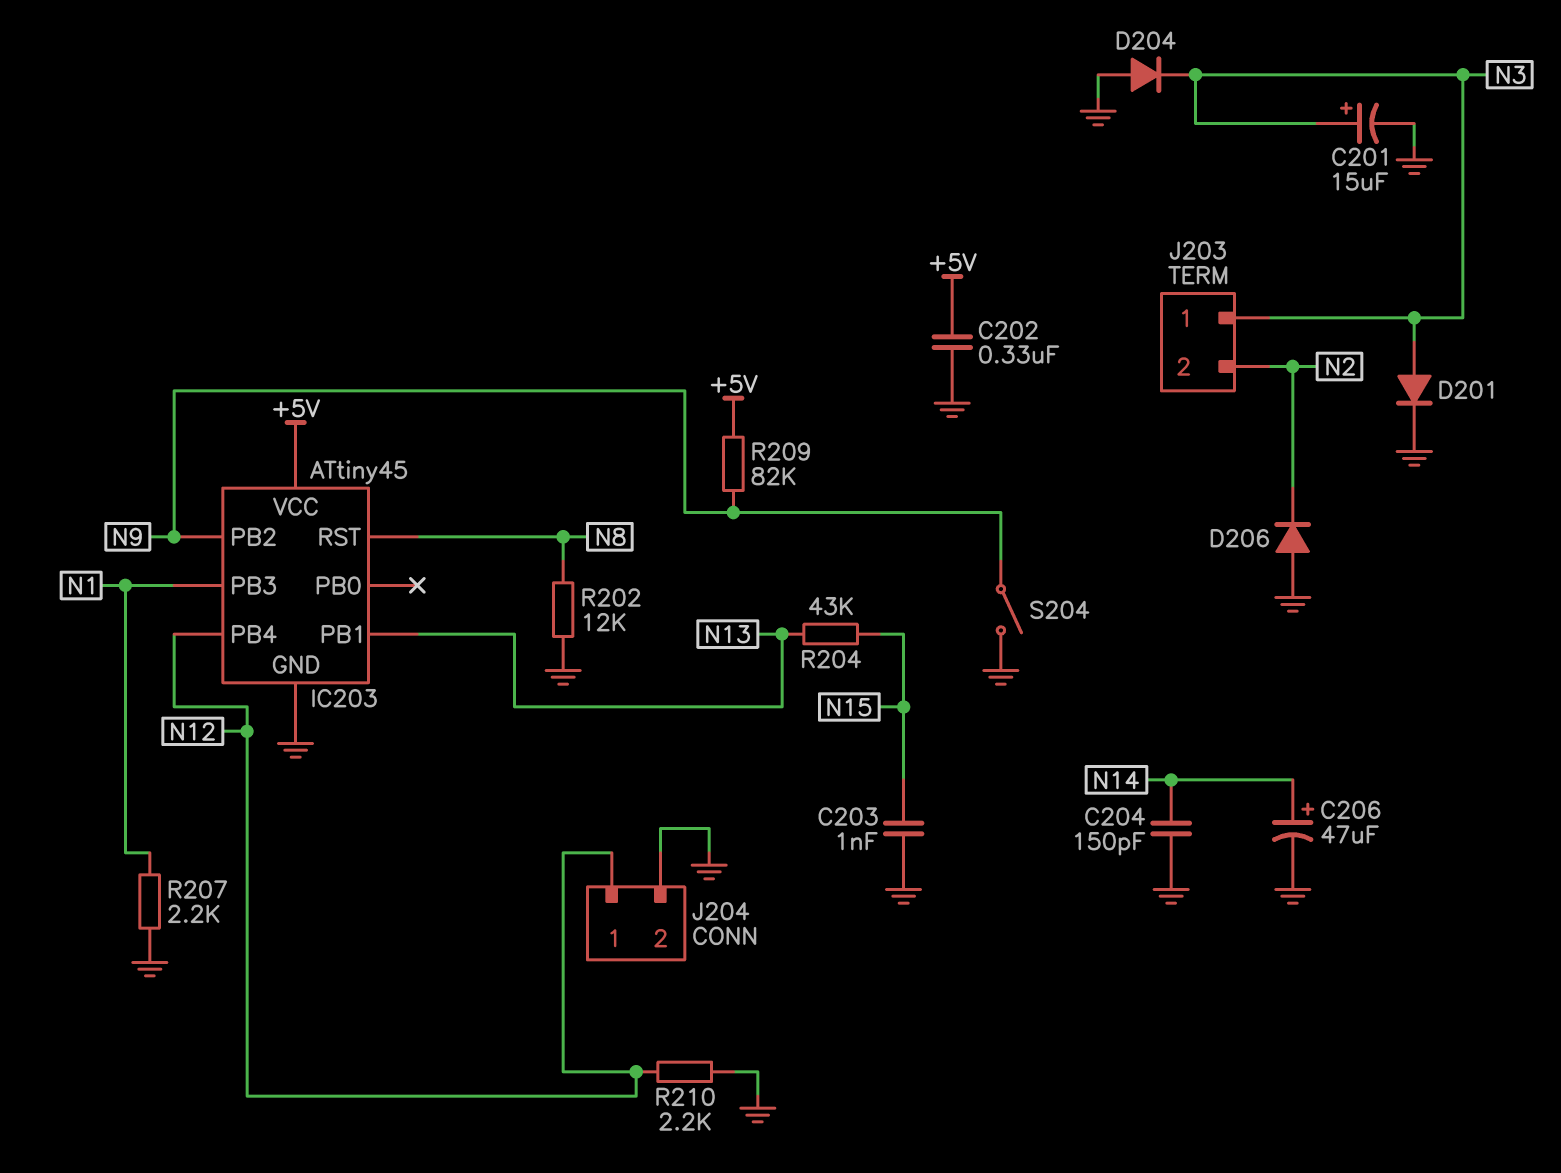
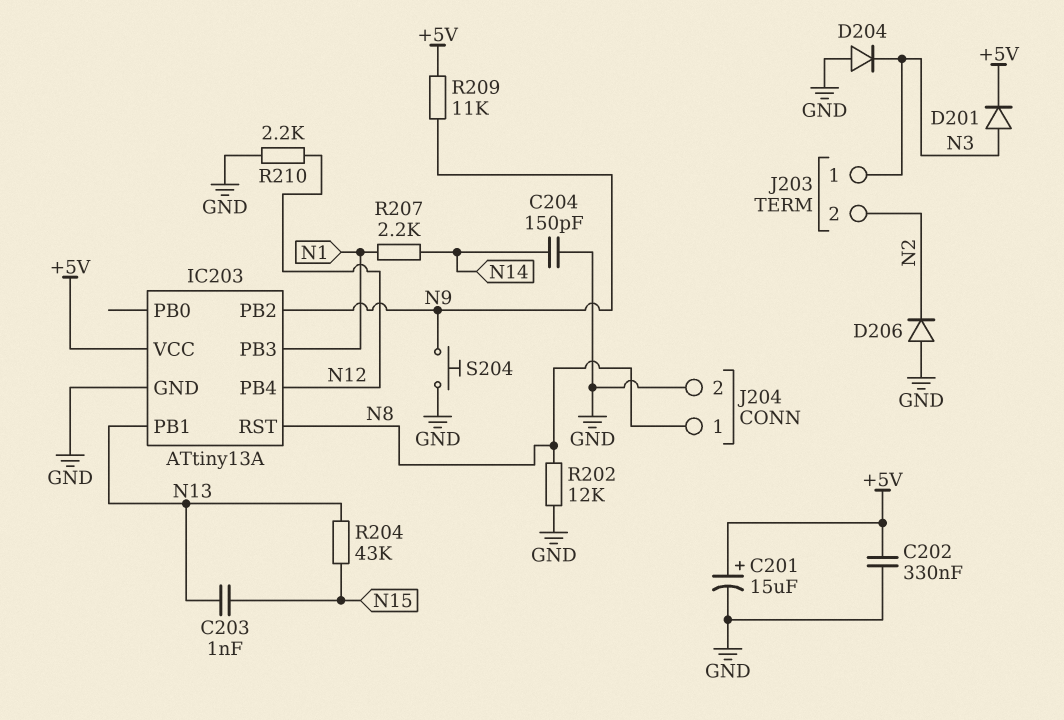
C201: 15uF (plus N3, minus GND) -> 15uF (plus +5V, minus GND)
C203: 1nF (GND, N15) -> 1nF (N13, N15)
C206: 47uF (plus N14, minus GND) -> none
D201: diode (A N3, K GND) -> diode (A N3, K +5V)
IC203: ATtiny45 -> ATtiny13A
J204 pin 1: N12 -> N8
R207: 2.2k (GND, N1) -> 2.2k (N1, N14)
R209: 82k (+5V, N9) -> 11k (+5V, N9)
S204: switch (GND, N9) -> button (GND, N9)

